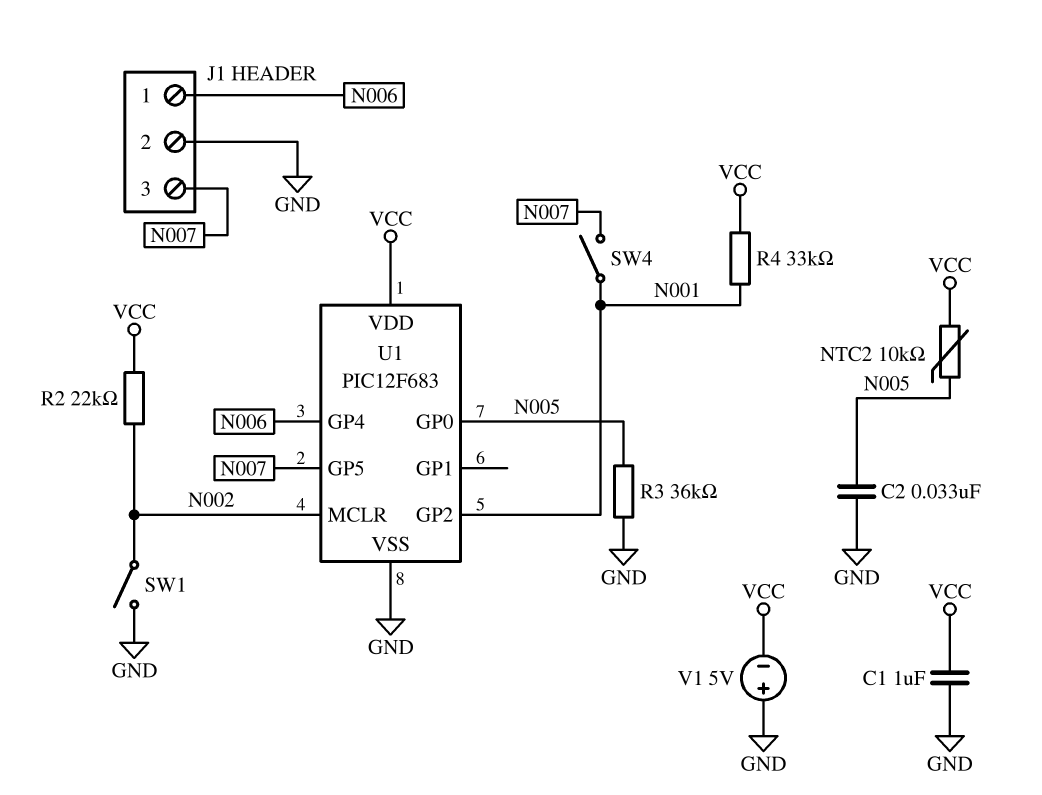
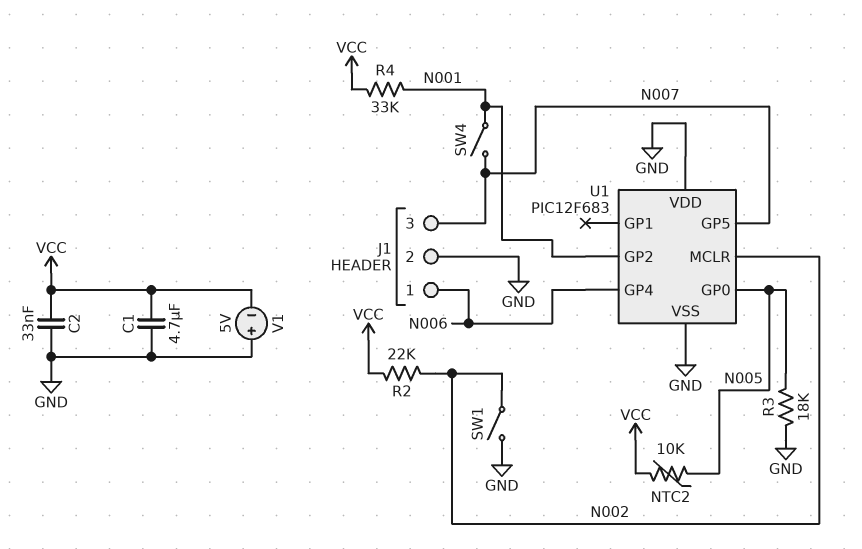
C1: 1uF (GND, VCC) -> 4.7uF (GND, VCC)
C2: 33nF (GND, N005) -> 33nF (GND, VCC)
R3: 36k (GND, N005) -> 18k (GND, N005)
U1 pin VDD: VCC -> GND

